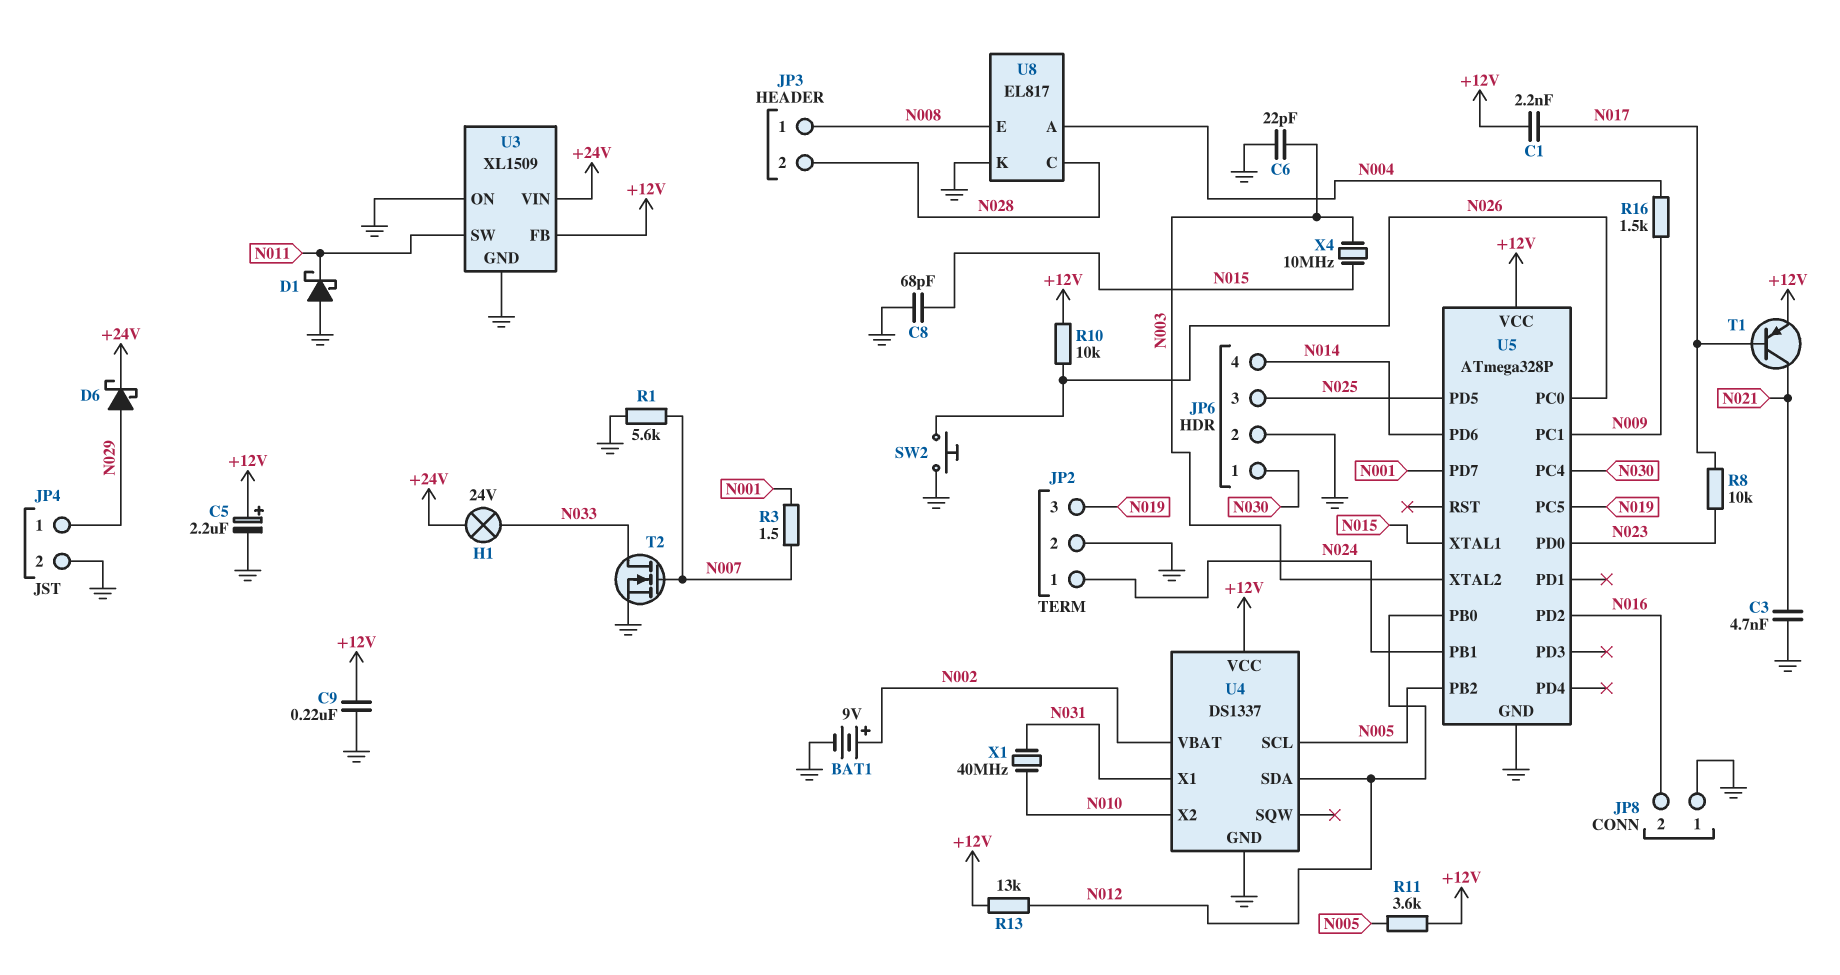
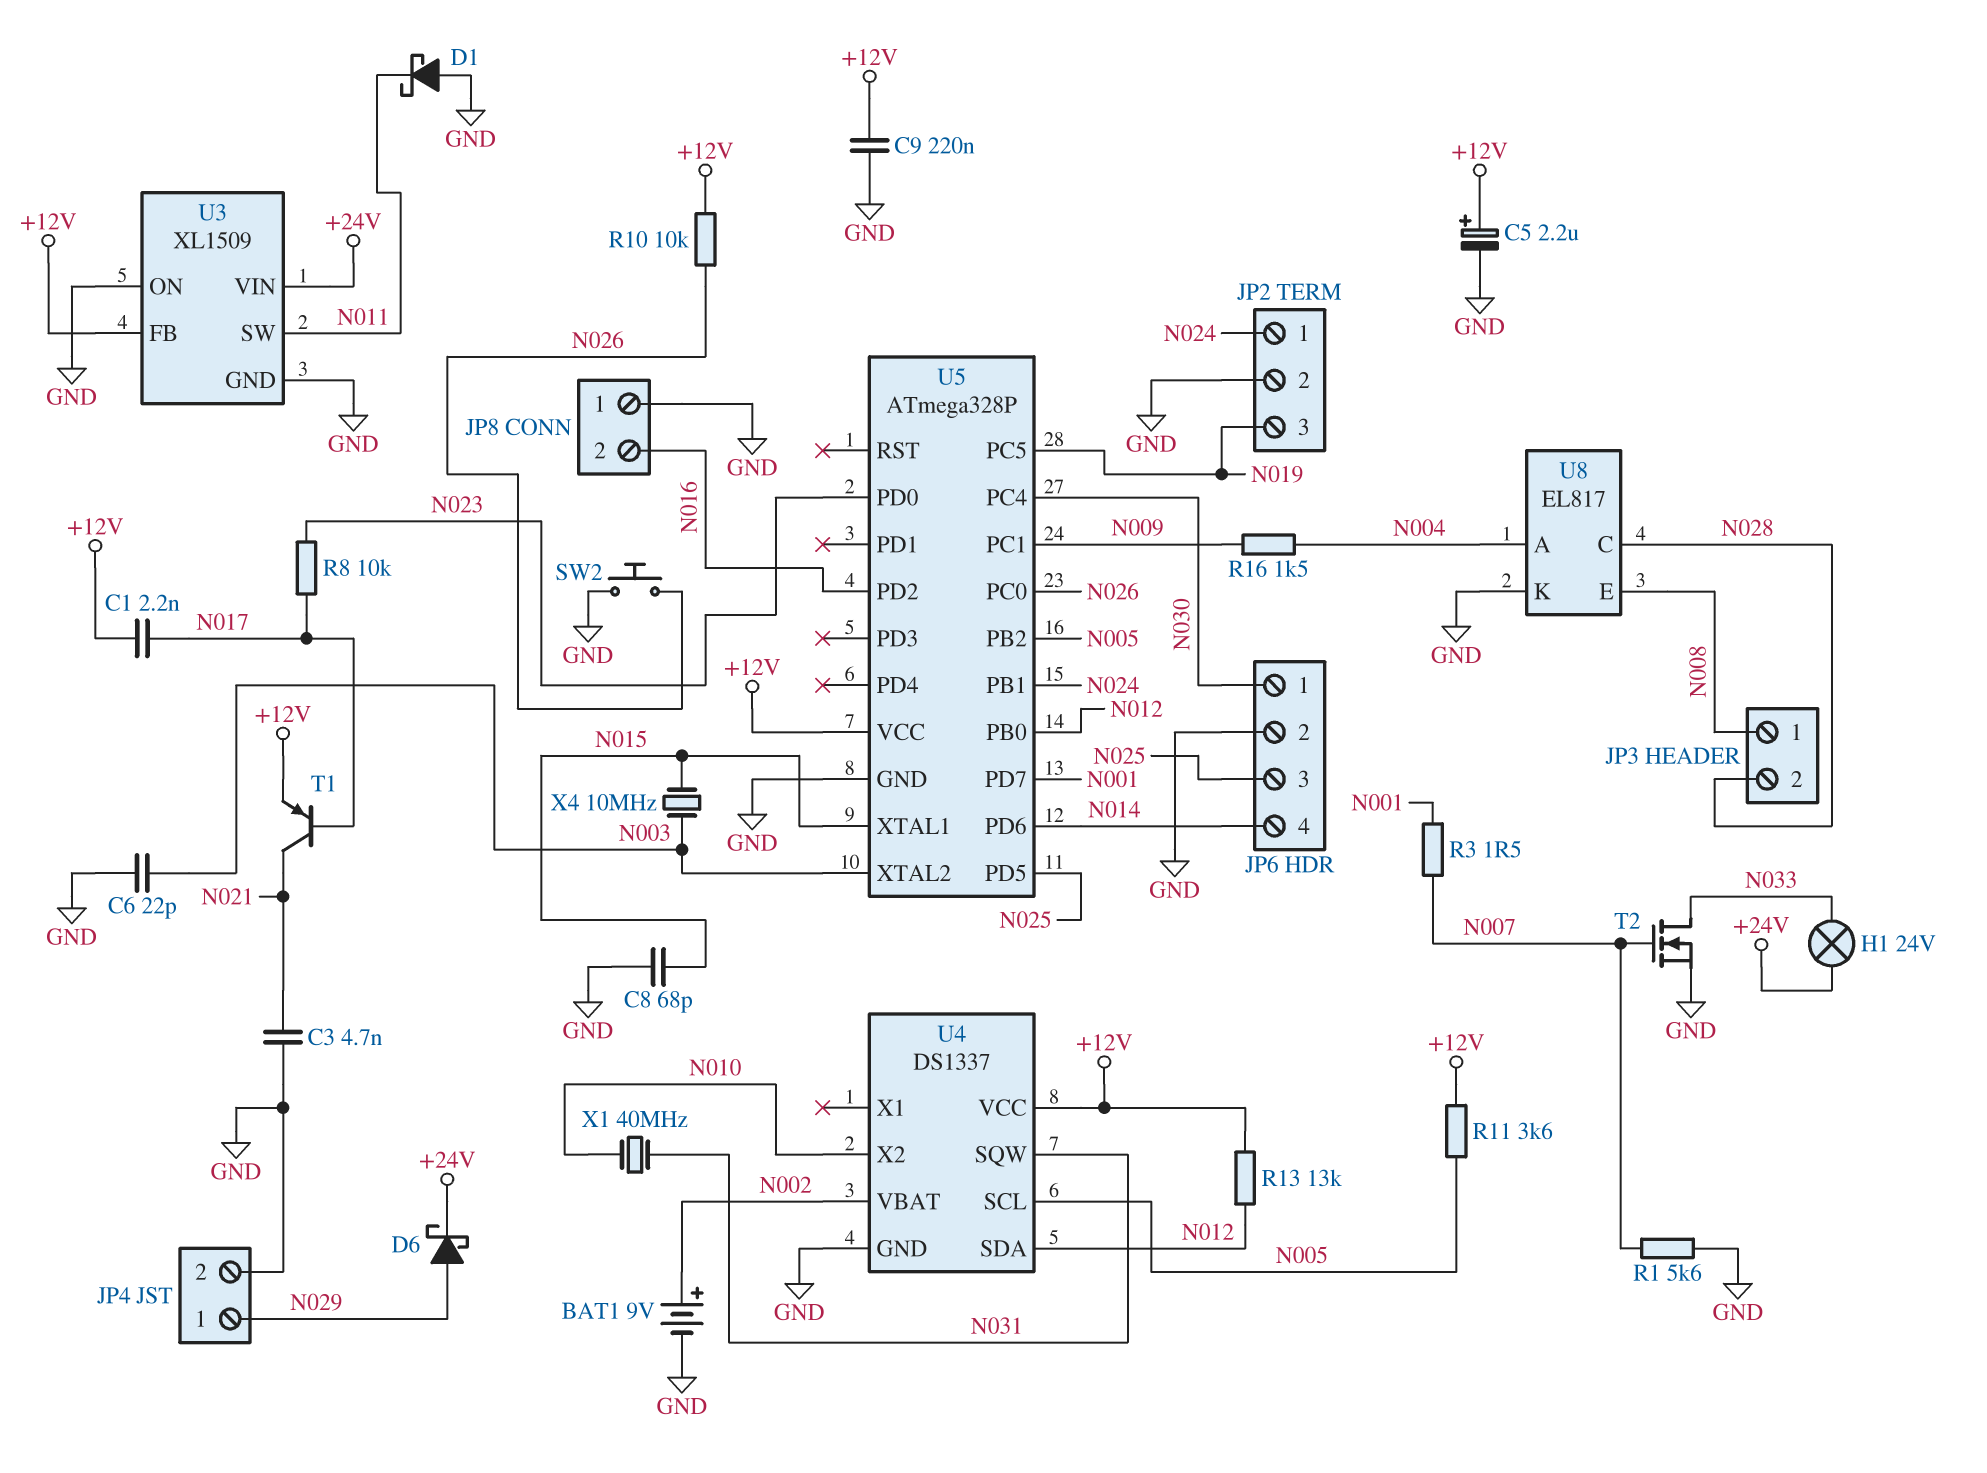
U4 pin SQW: none -> N031
U4 pin X1: N031 -> none

